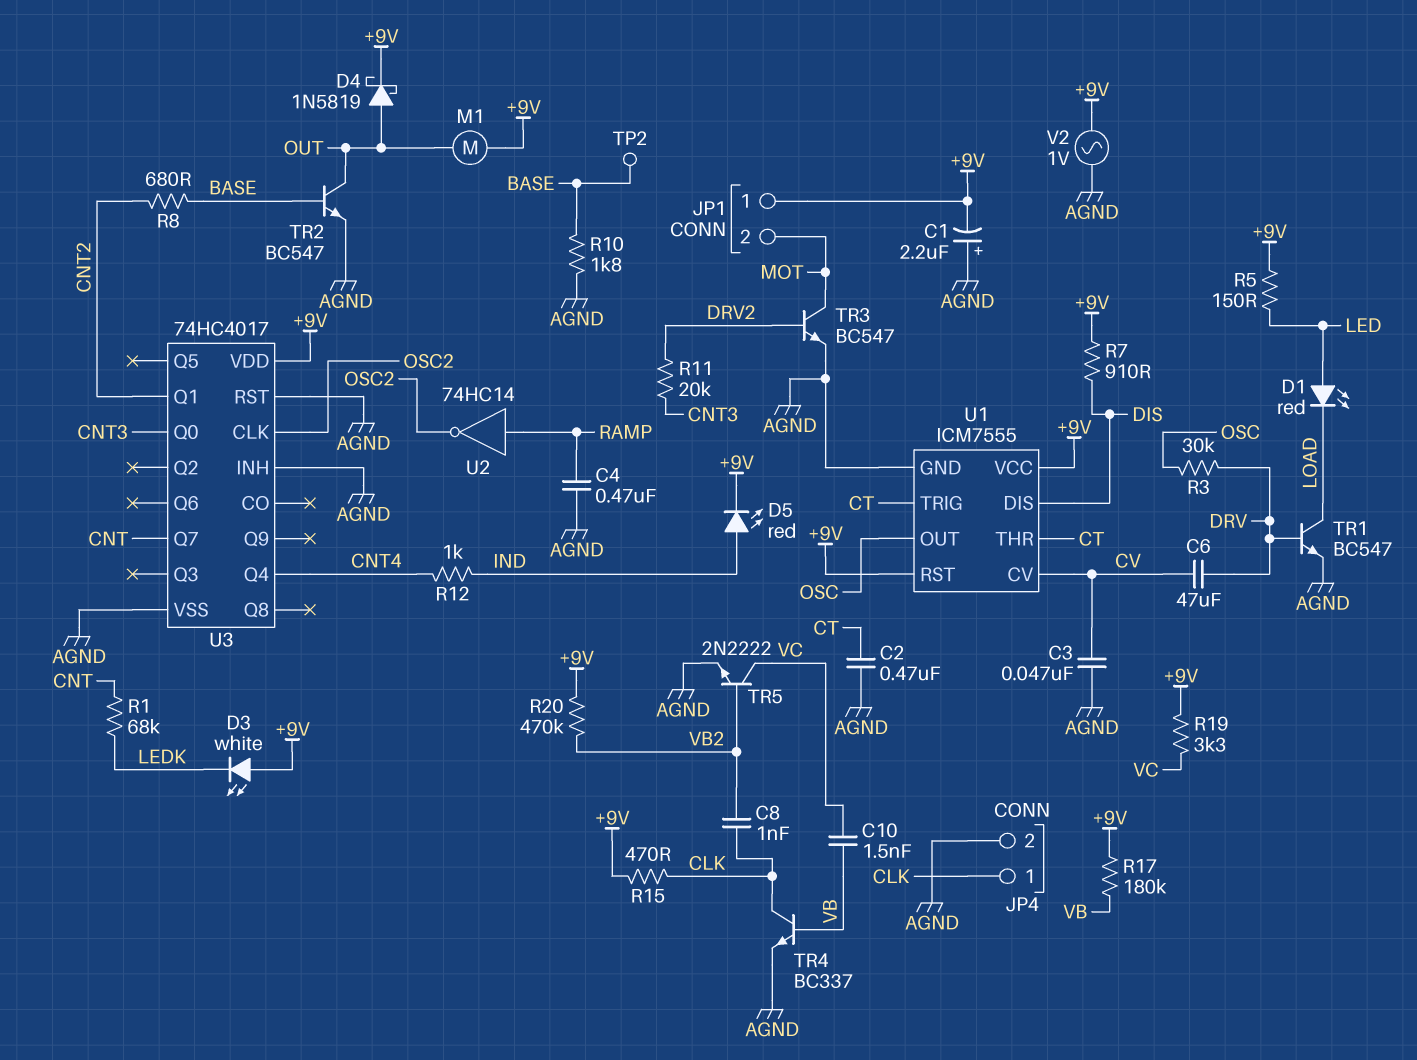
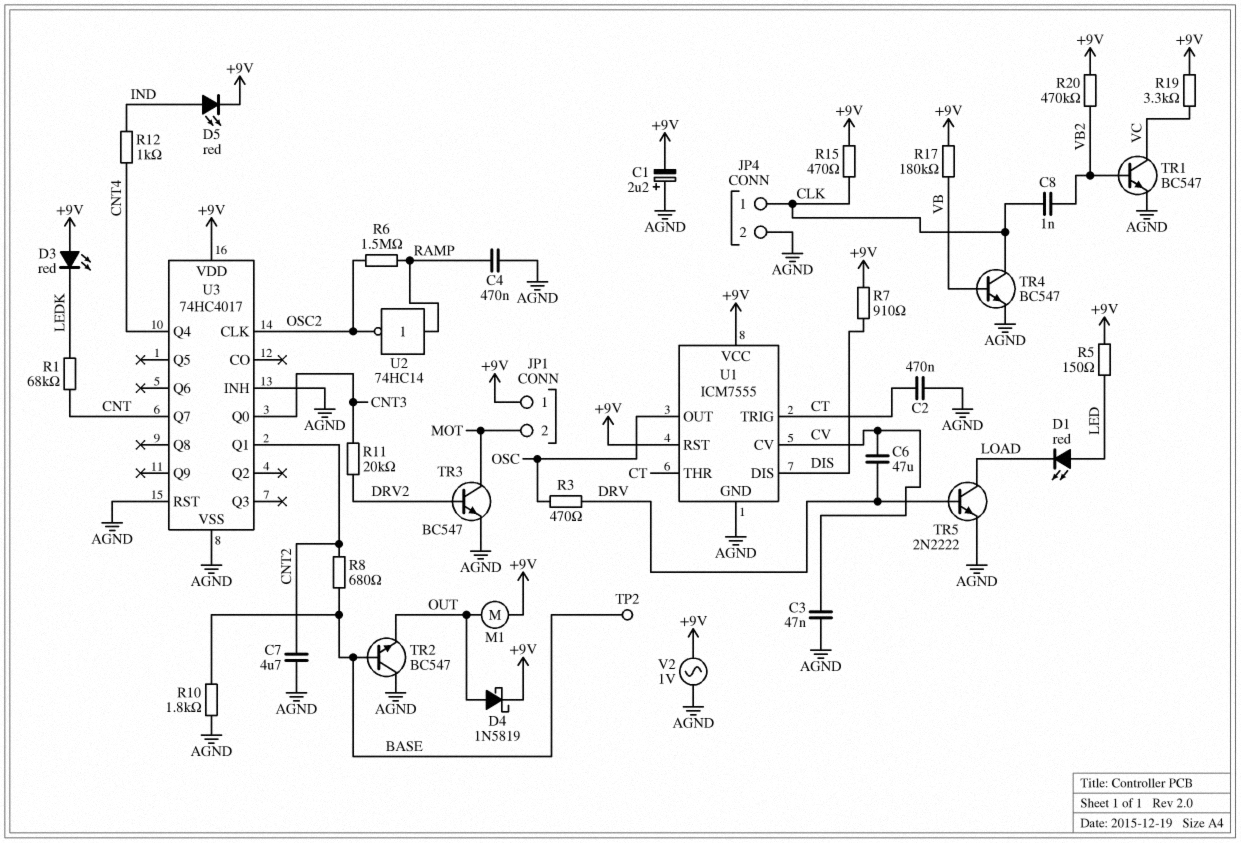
C7: none -> 4.7uF (AGND, CNT2)
C10: 1.5nF (VB, VC) -> none
D3: LED white (A +9V, K LEDK) -> LED red (A +9V, K LEDK)
R3: 30k (DRV, OSC) -> 470 (DRV, OSC)
R6: none -> 1.5M (OSC2, RAMP)
TR1: NPN BC547 (B DRV, C LOAD, E AGND) -> NPN BC547 (B VB2, C VC, E AGND)
TR2: NPN BC547 (B BASE, C OUT, E AGND) -> NPN BC547 (B BASE, C AGND, E OUT)
TR4: NPN BC337 (B VB, C CLK, E AGND) -> NPN BC547 (B VB, C CLK, E AGND)
TR5: NPN 2N2222 (B VB2, C VC, E AGND) -> NPN 2N2222 (B DRV, C LOAD, E AGND)

